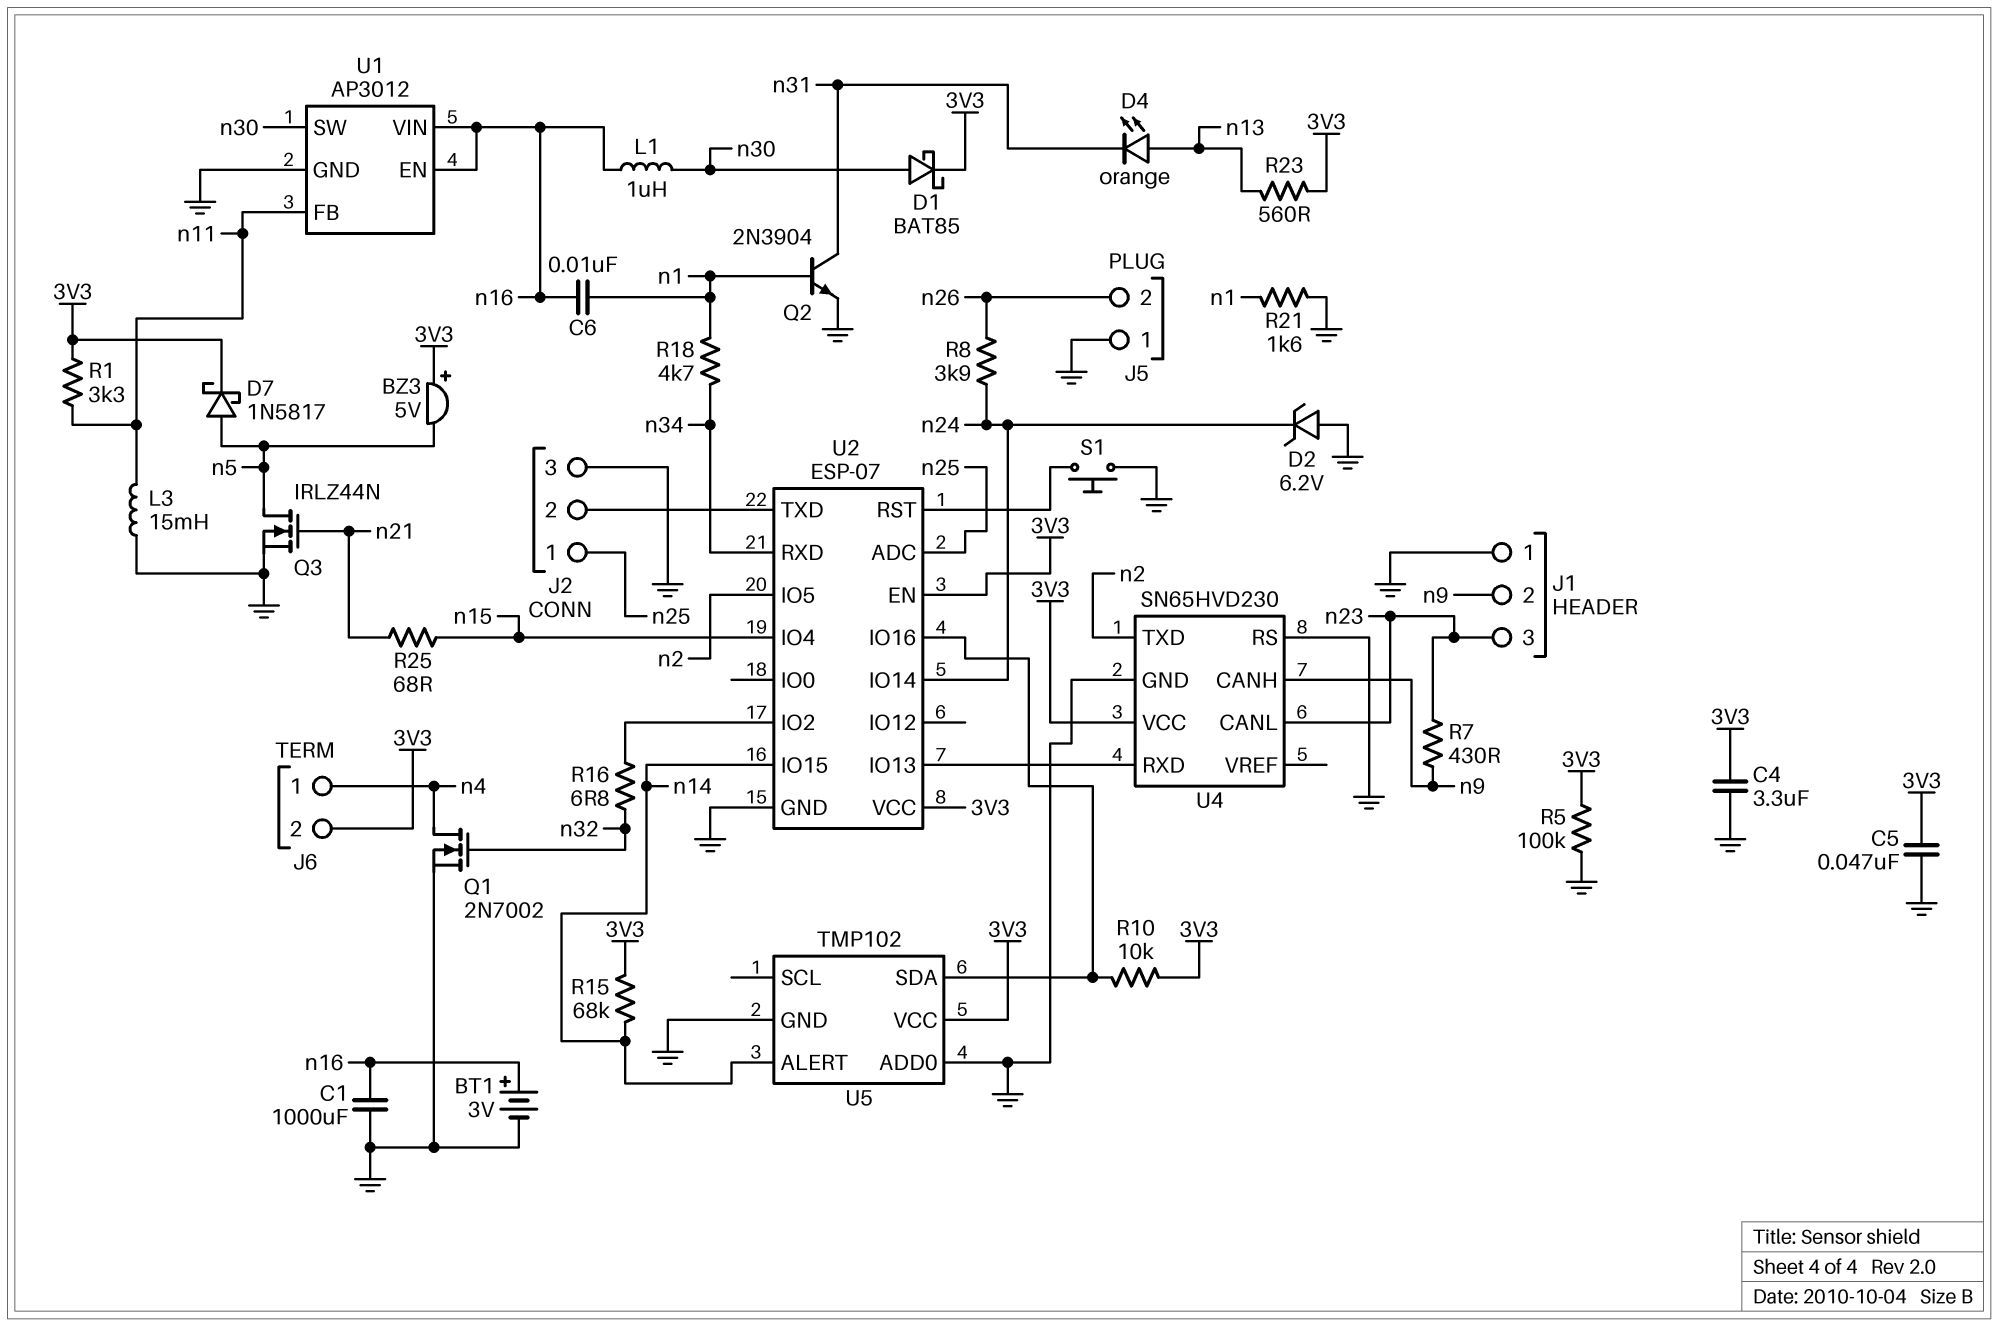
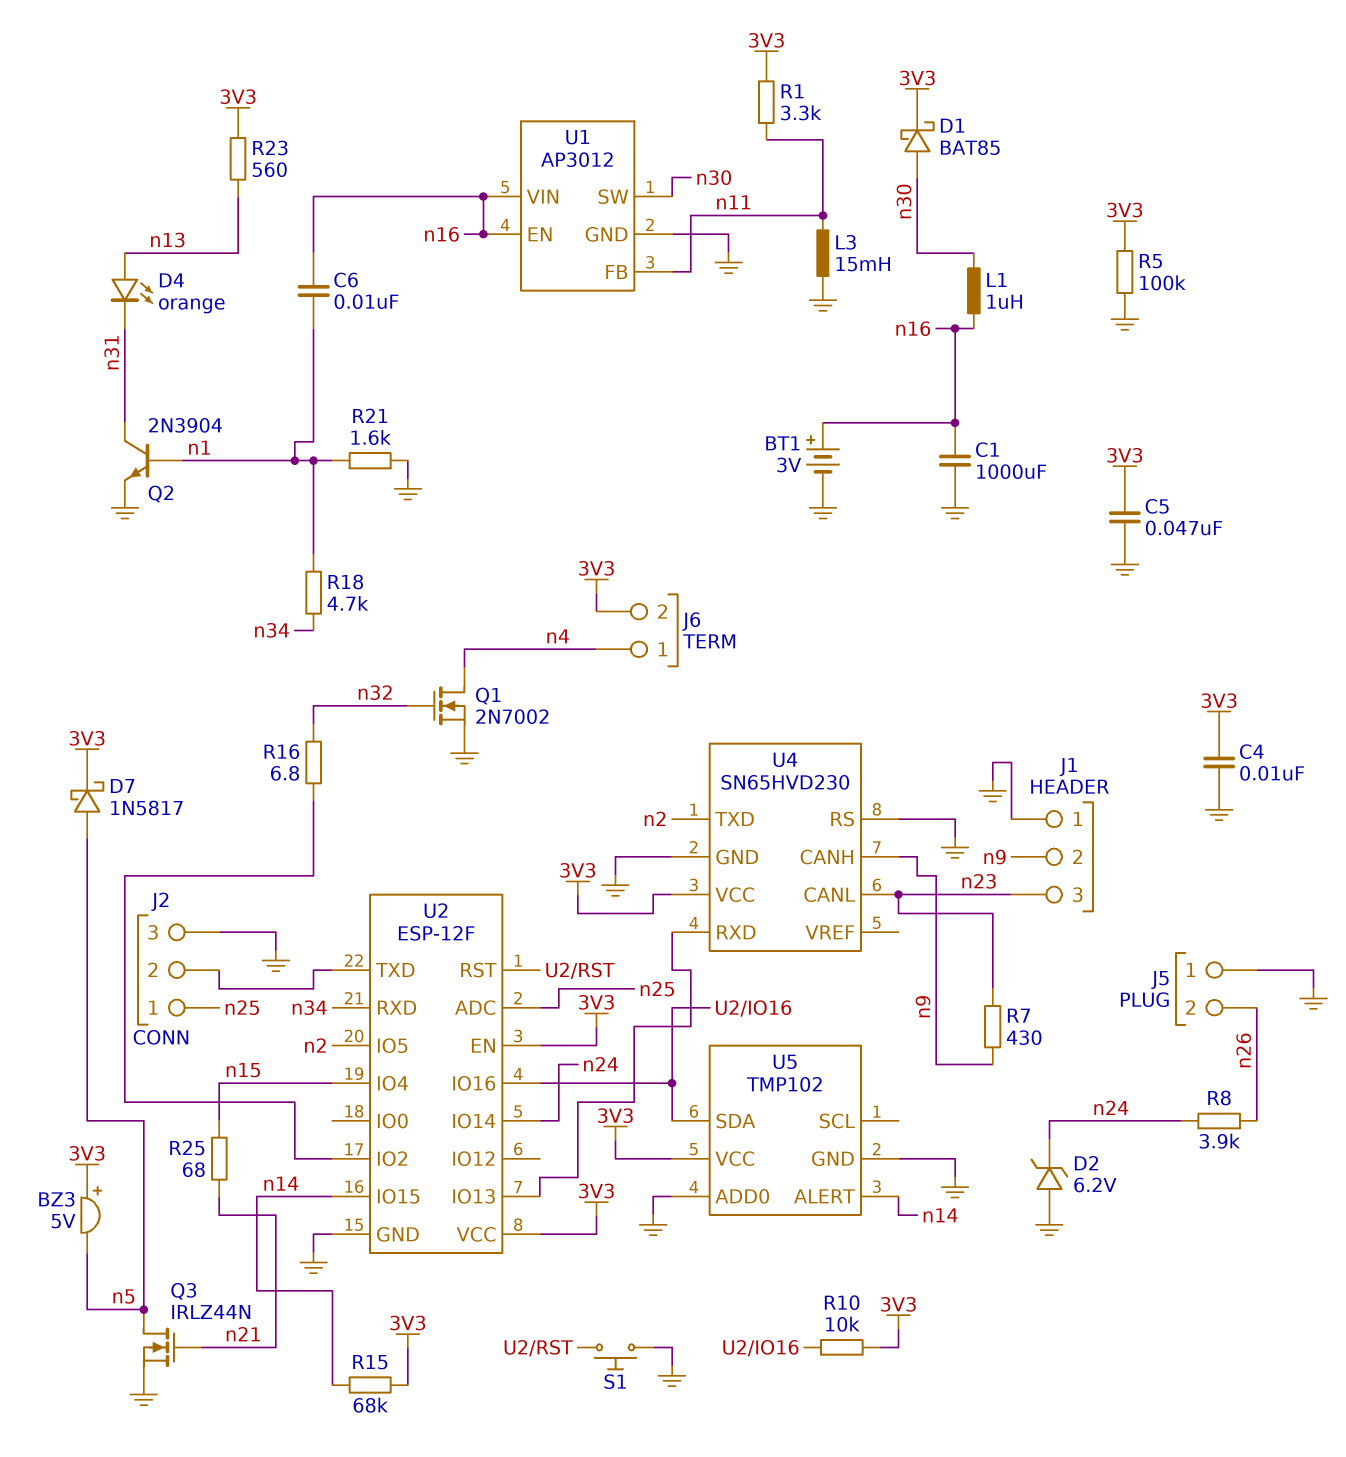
C4: 3.3uF (3V3, GND) -> 10nF (3V3, GND)
U2: ESP-07 -> ESP-12F

